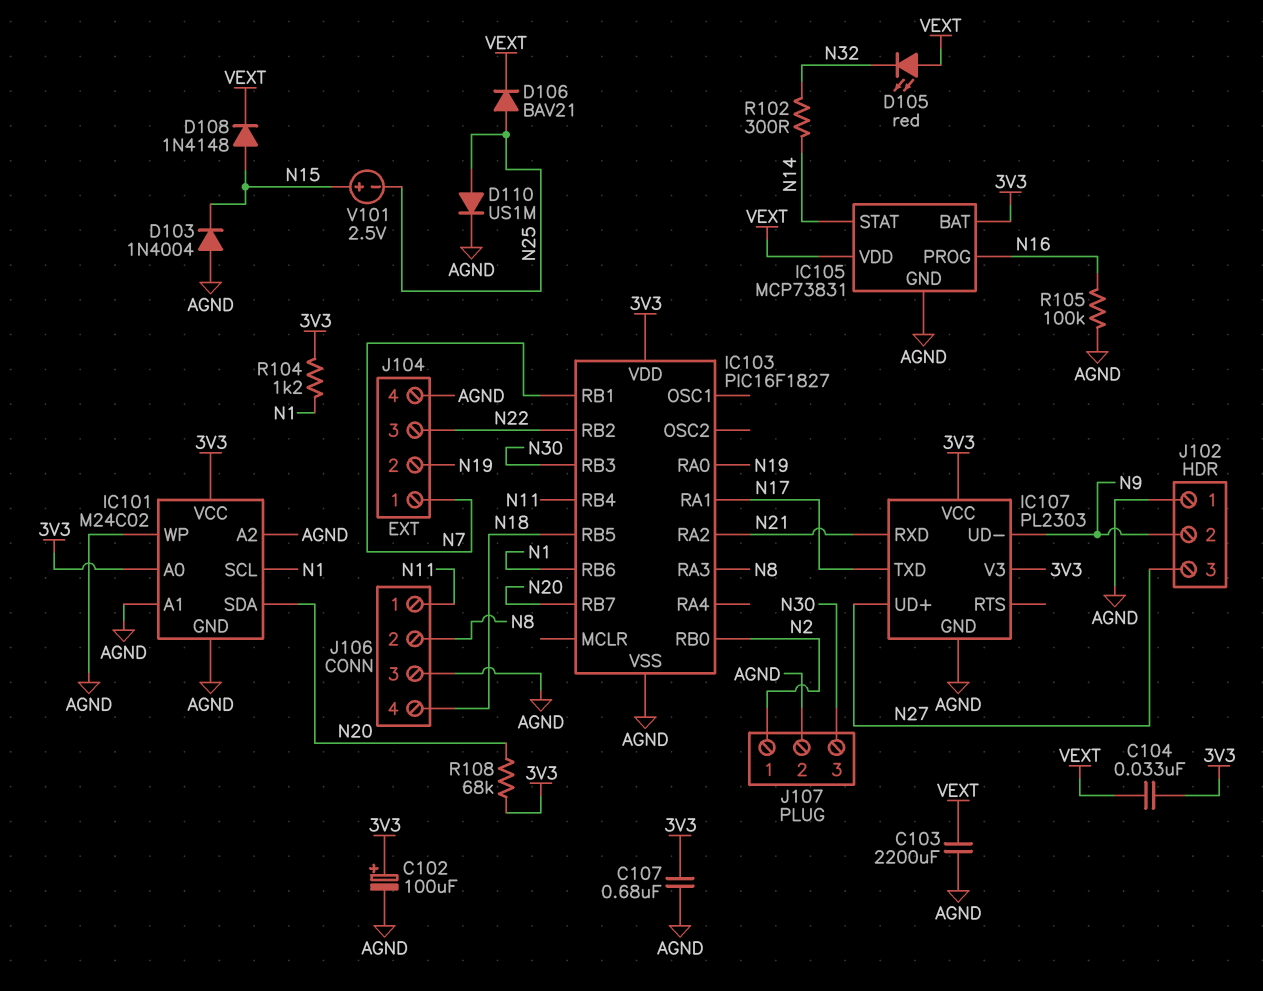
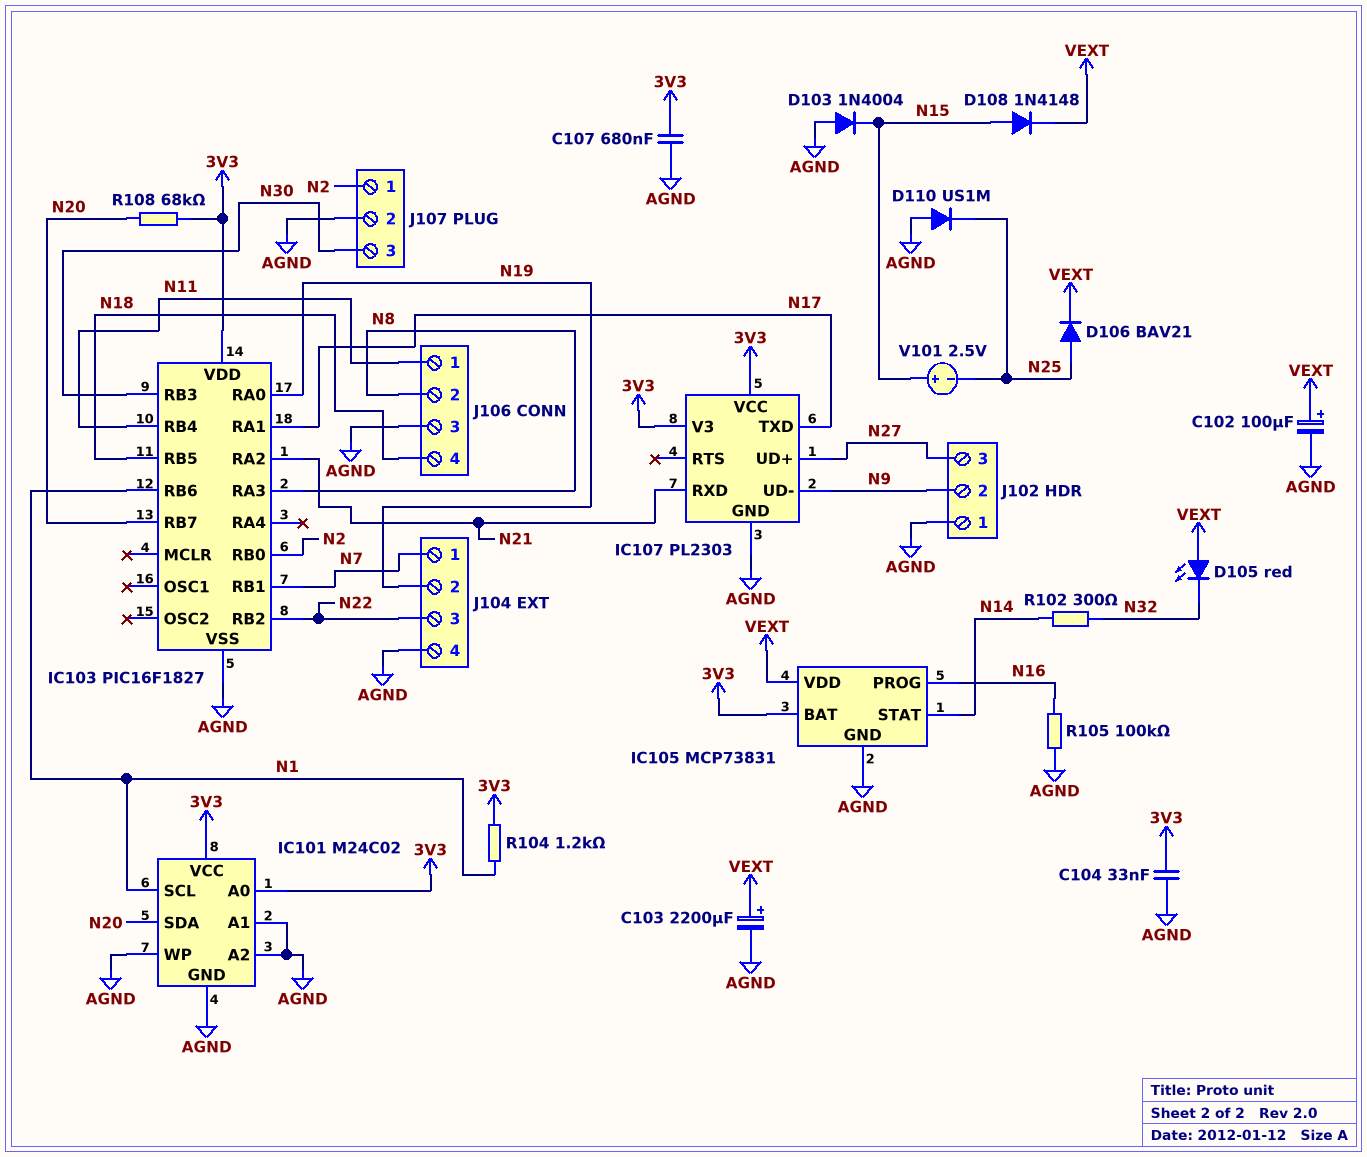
C102: 100uF (plus 3V3, minus AGND) -> 100uF (plus VEXT, minus AGND)
C103: 2200uF (AGND, VEXT) -> 2200uF (plus VEXT, minus AGND)
C104: 33nF (3V3, VEXT) -> 33nF (3V3, AGND)
D110: diode US1M (A N25, K AGND) -> diode US1M (A AGND, K N25)

